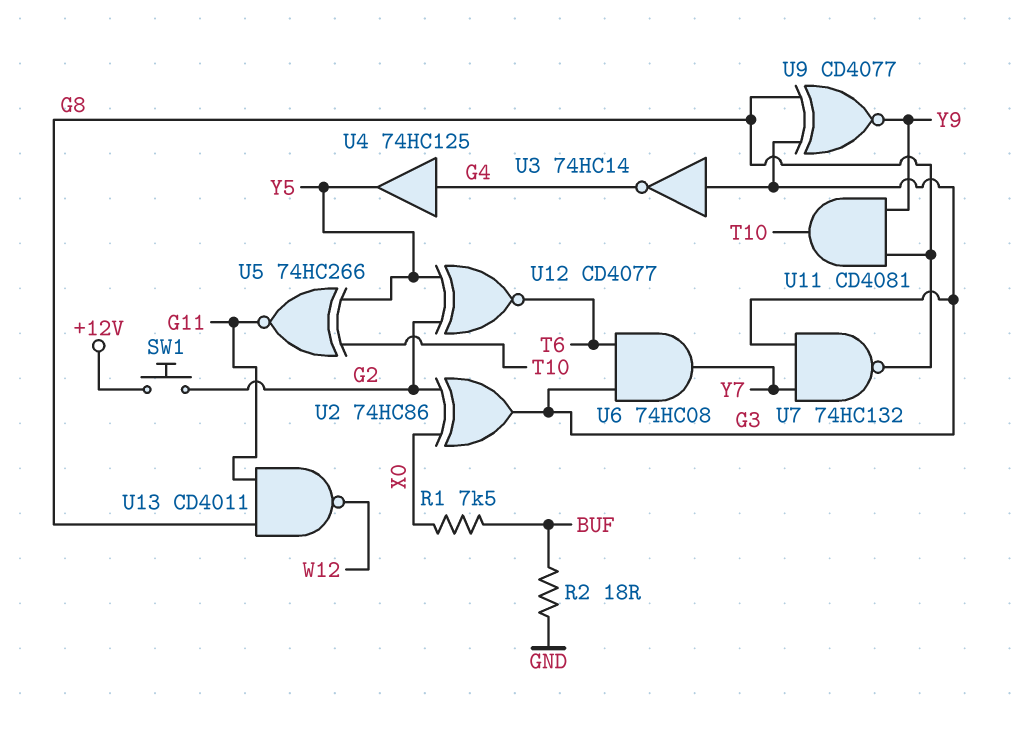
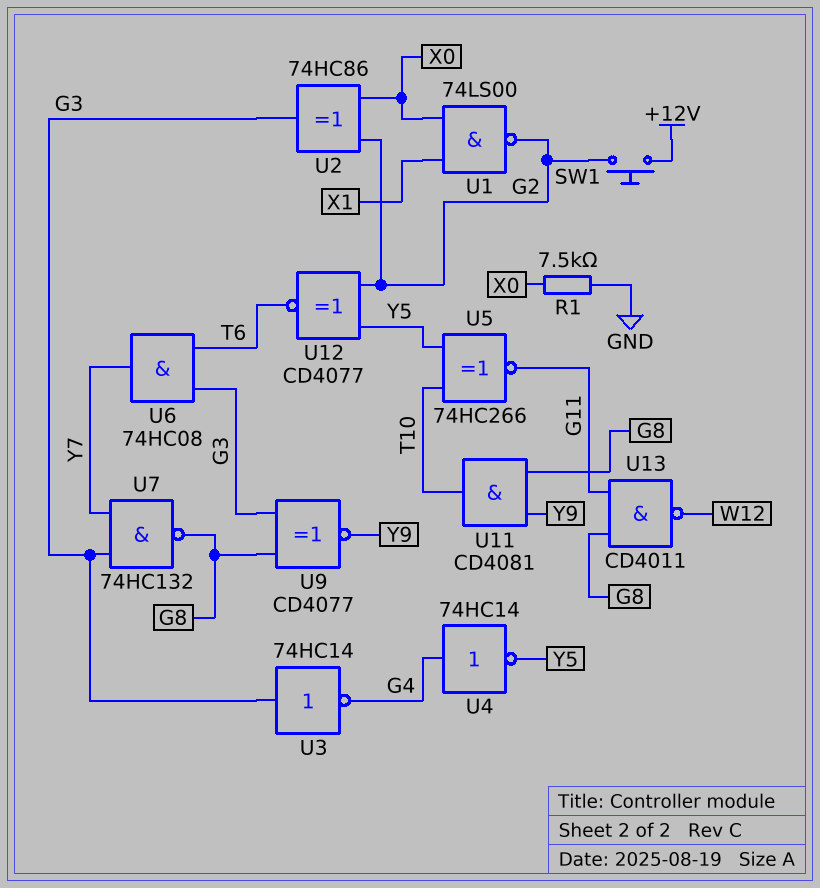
R1: 7.5k (BUF, X0) -> 7.5k (GND, X0)
R2: 18 (BUF, GND) -> none
U1: none -> NAND 74LS00 (in X0, in X1, out G2)
U4: buffer 74HC125 (in G4, out Y5) -> NOT 74HC14 (in G4, out Y5)

